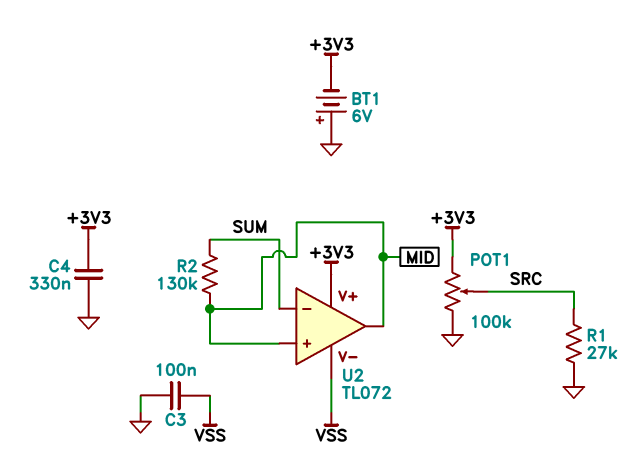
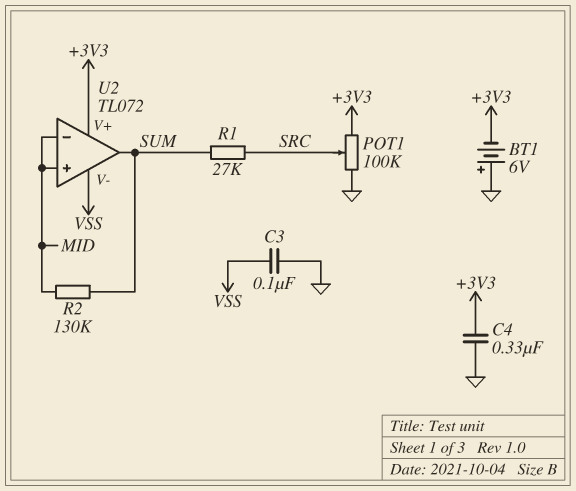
R1: 27k (GND, SRC) -> 27k (SRC, SUM)
U2 pin in-: SUM -> MID
U2 pin out: MID -> SUM

